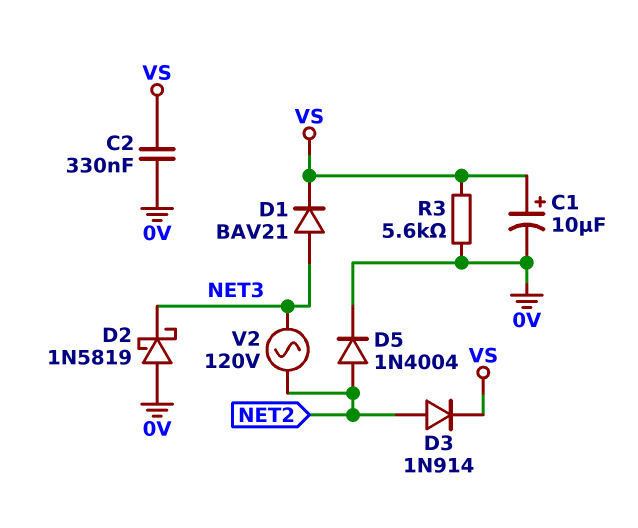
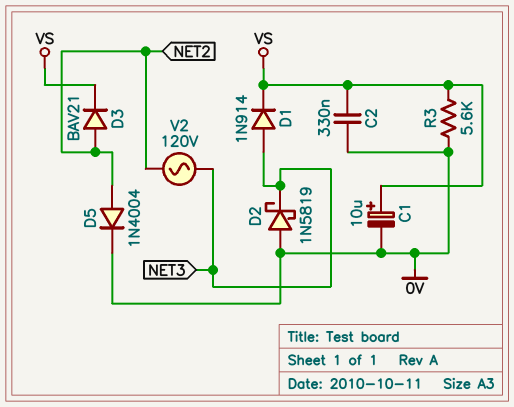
D1: diode BAV21 (A NET3, K VS) -> diode 1N914 (A NET3, K VS)
D3: diode 1N914 (A NET2, K VS) -> diode BAV21 (A NET2, K VS)

